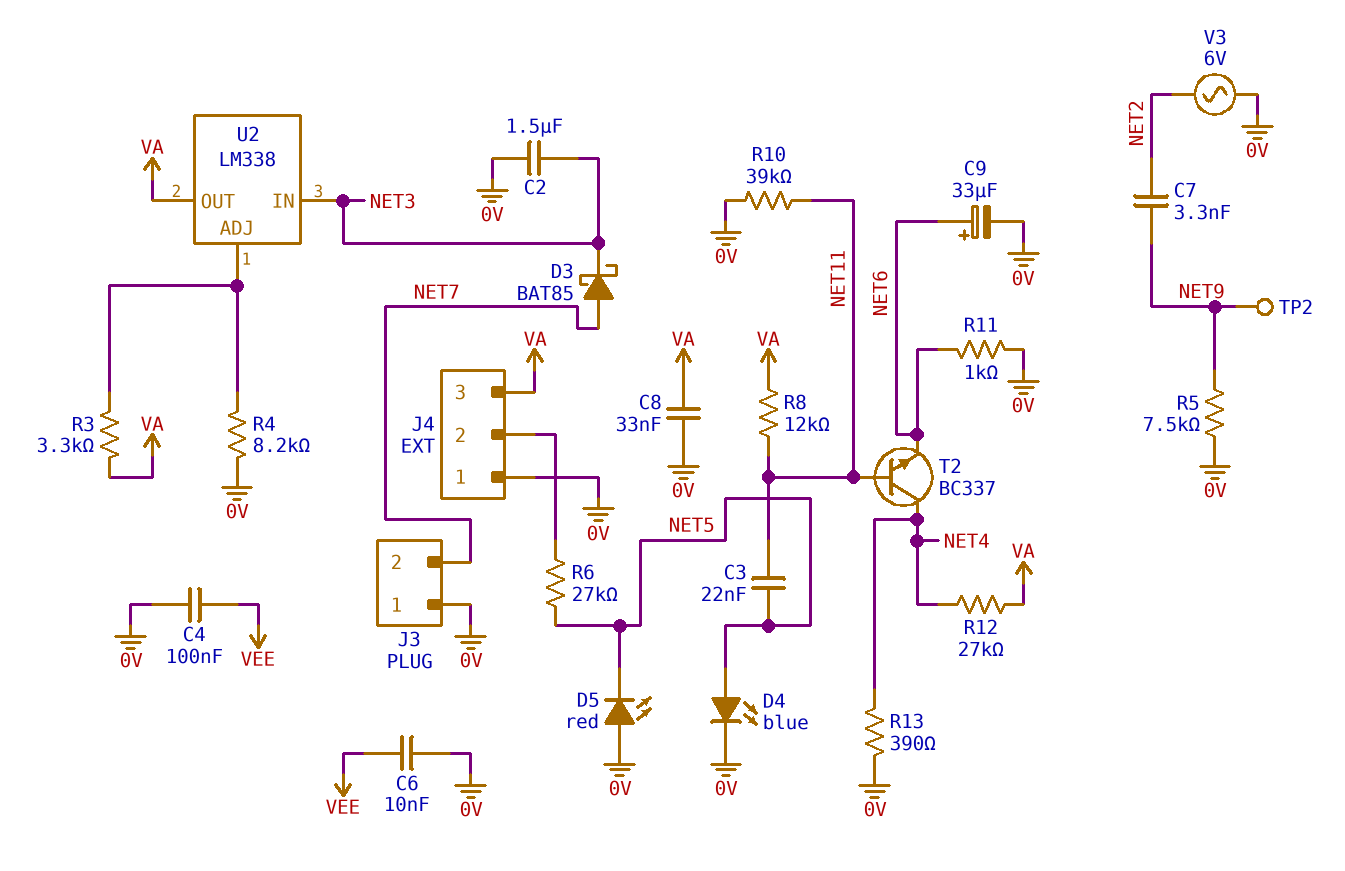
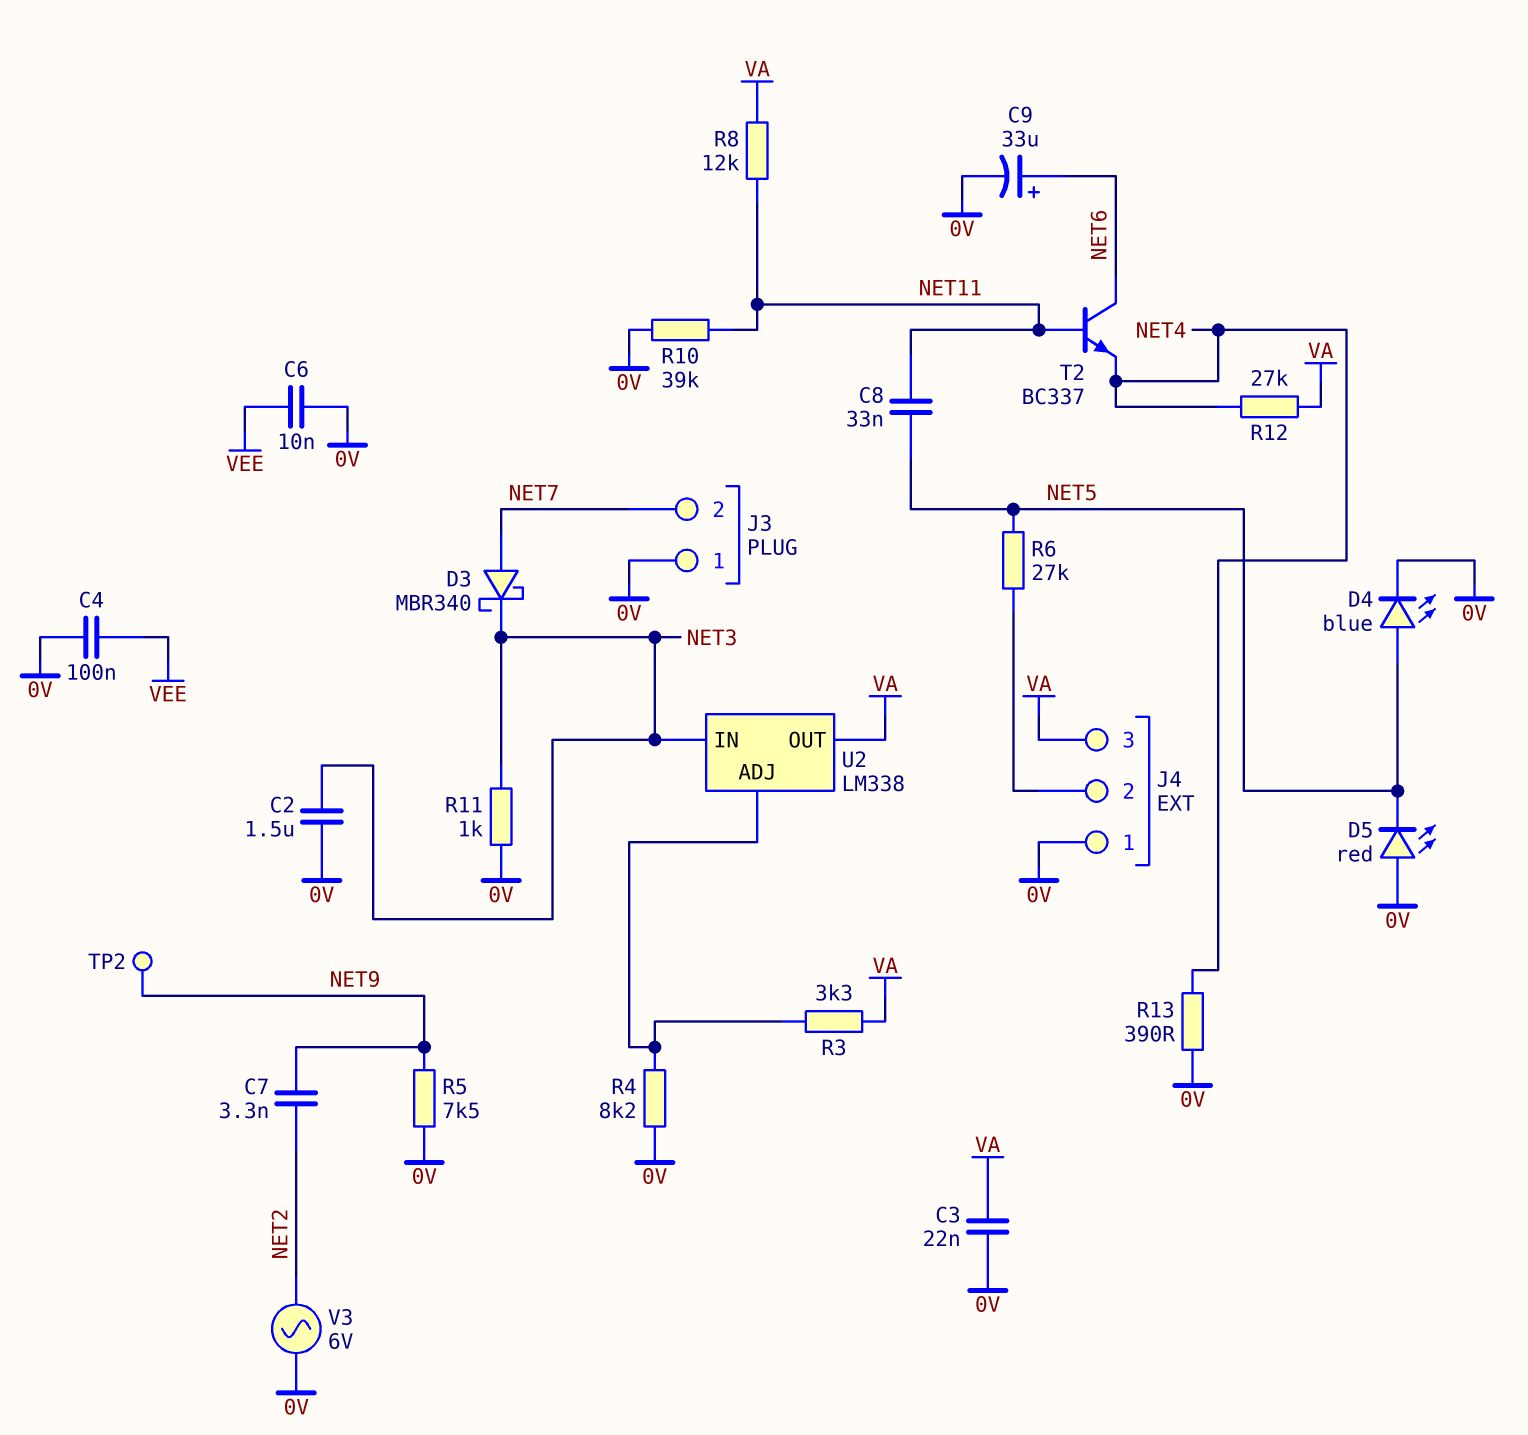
C3: 22nF (NET5, NET11) -> 22nF (0V, VA)
C8: 33nF (0V, VA) -> 33nF (NET5, NET11)
D3: schottky BAT85 (A NET7, K NET3) -> schottky MBR340 (A NET7, K NET3)
R11: 1k (0V, NET6) -> 1k (0V, NET3)
T2: NPN BC337 (B NET11, C NET4, E NET6) -> NPN BC337 (B NET11, C NET6, E NET4)

